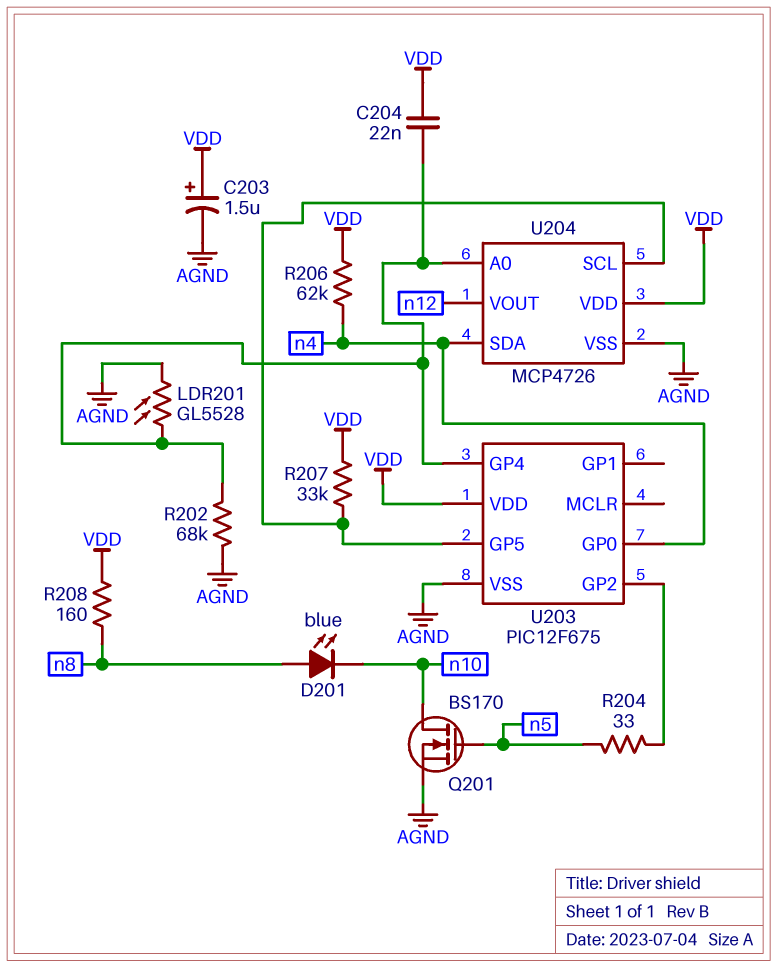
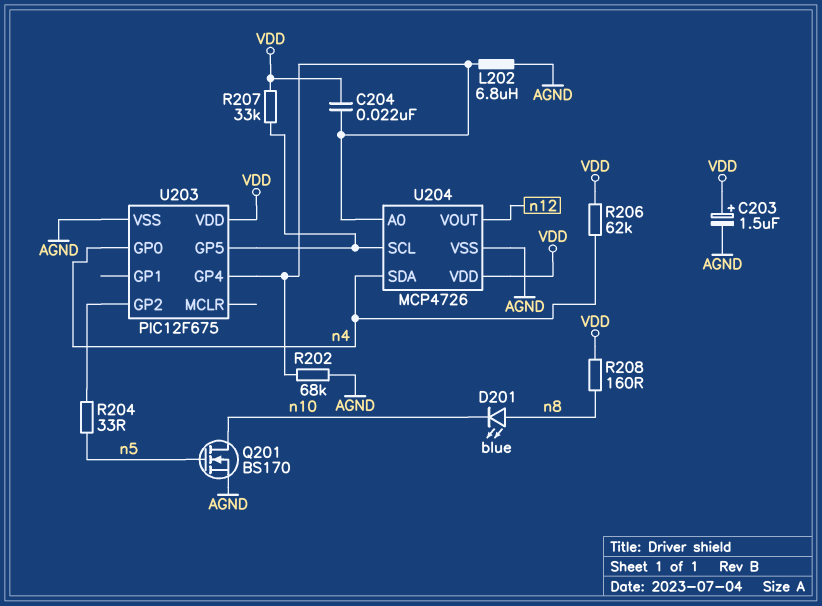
L202: none -> 6.8uH (AGND, U203/GP4)
LDR201: GL5528 (AGND, U203/GP4) -> none

